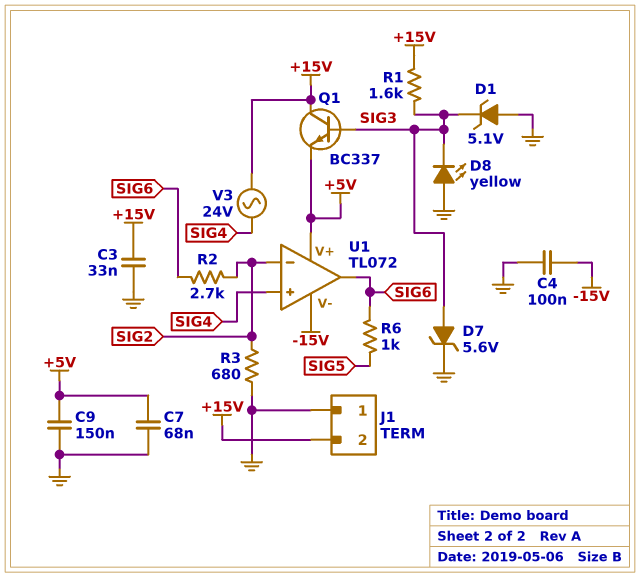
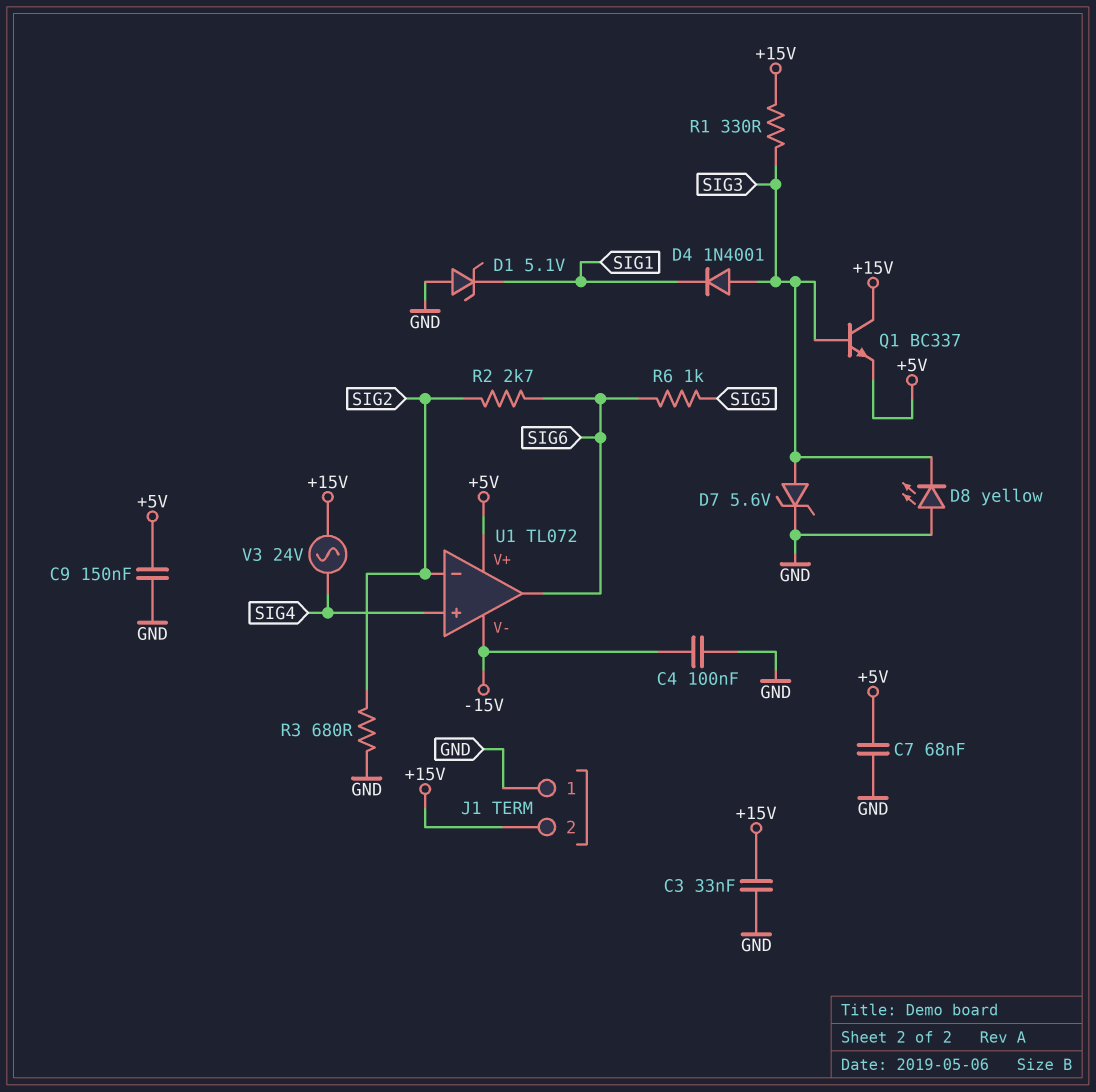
D1: zener 5.1V (A GND, K SIG3) -> zener 5.1V (A GND, K SIG1)
D4: none -> diode 1N4001 (A SIG3, K SIG1)
R1: 1.6k (+15V, SIG3) -> 330 (+15V, SIG3)

